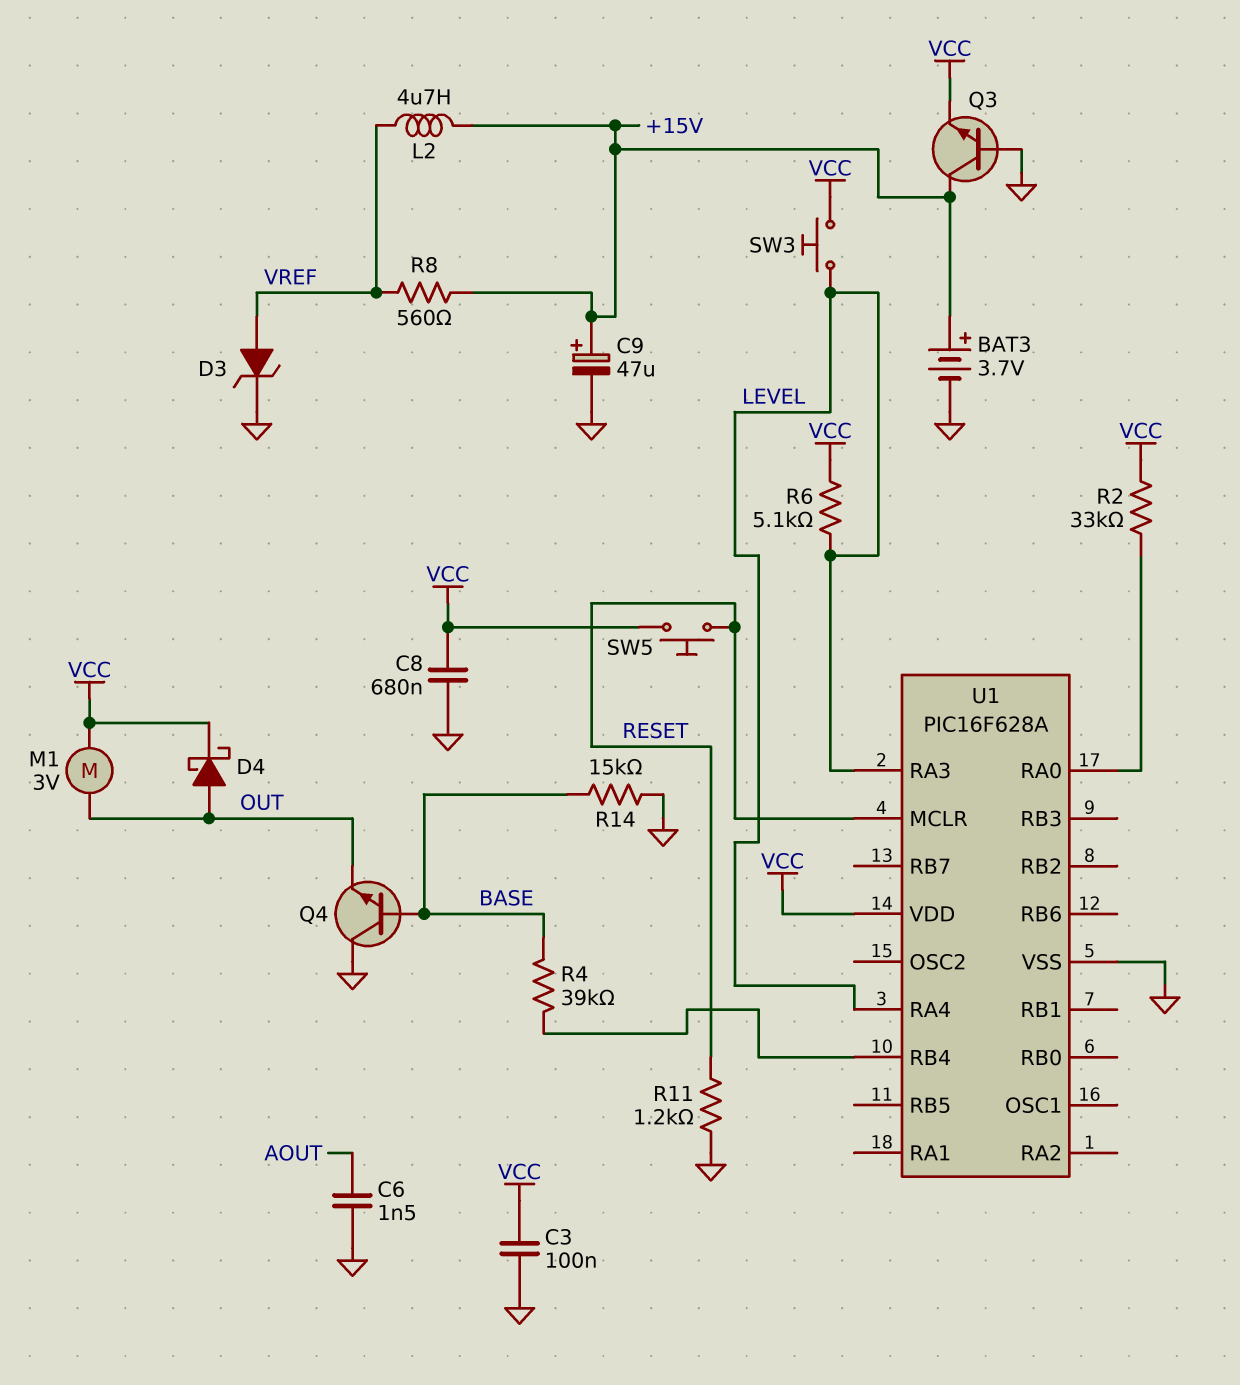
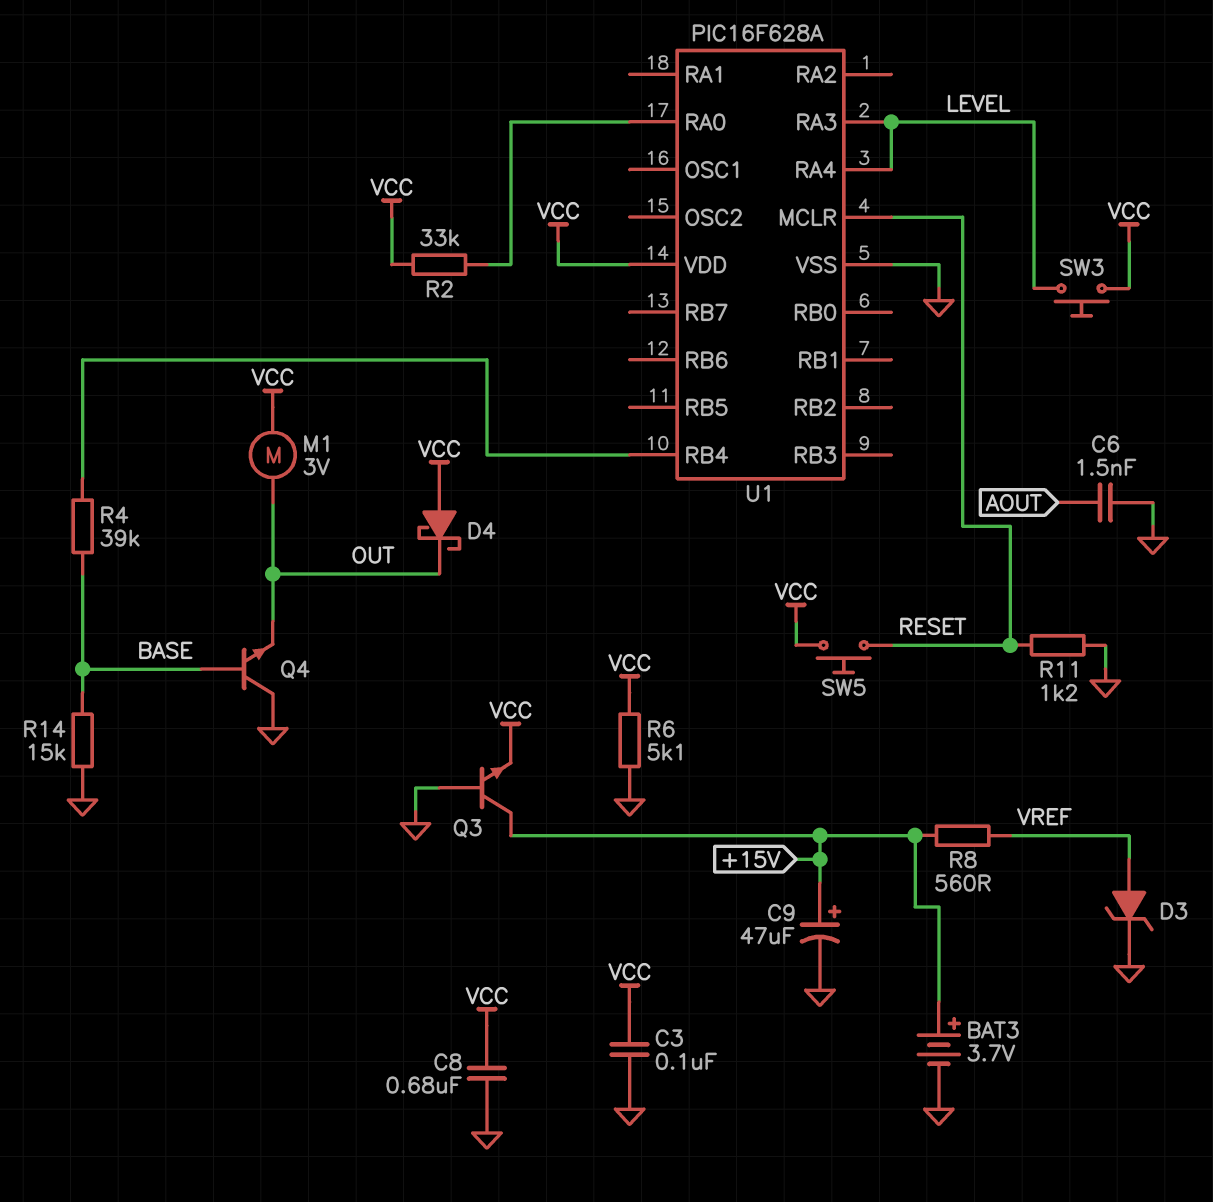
D4: schottky (A OUT, K VCC) -> schottky (A VCC, K OUT)
L2: 4.7uH (+15V, VREF) -> none
R6: 5.1k (LEVEL, VCC) -> 5.1k (GND, VCC)

